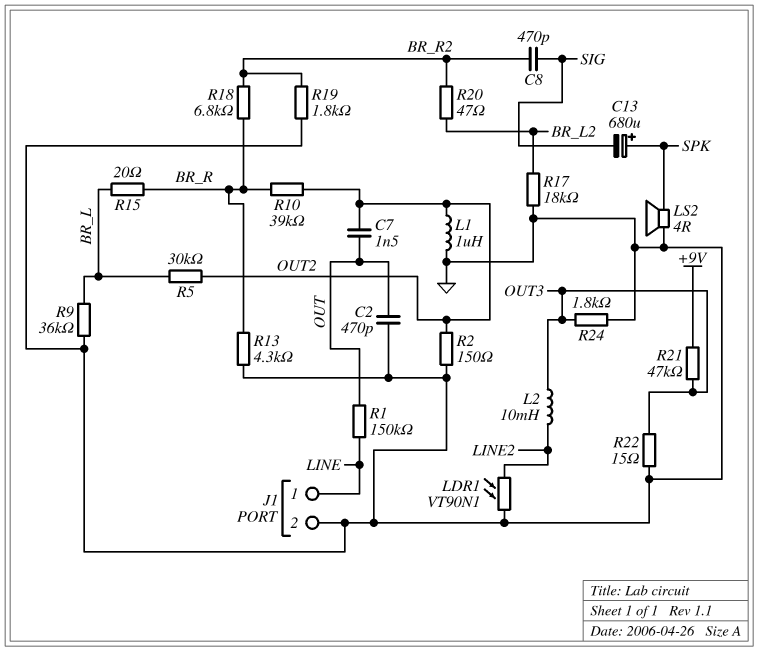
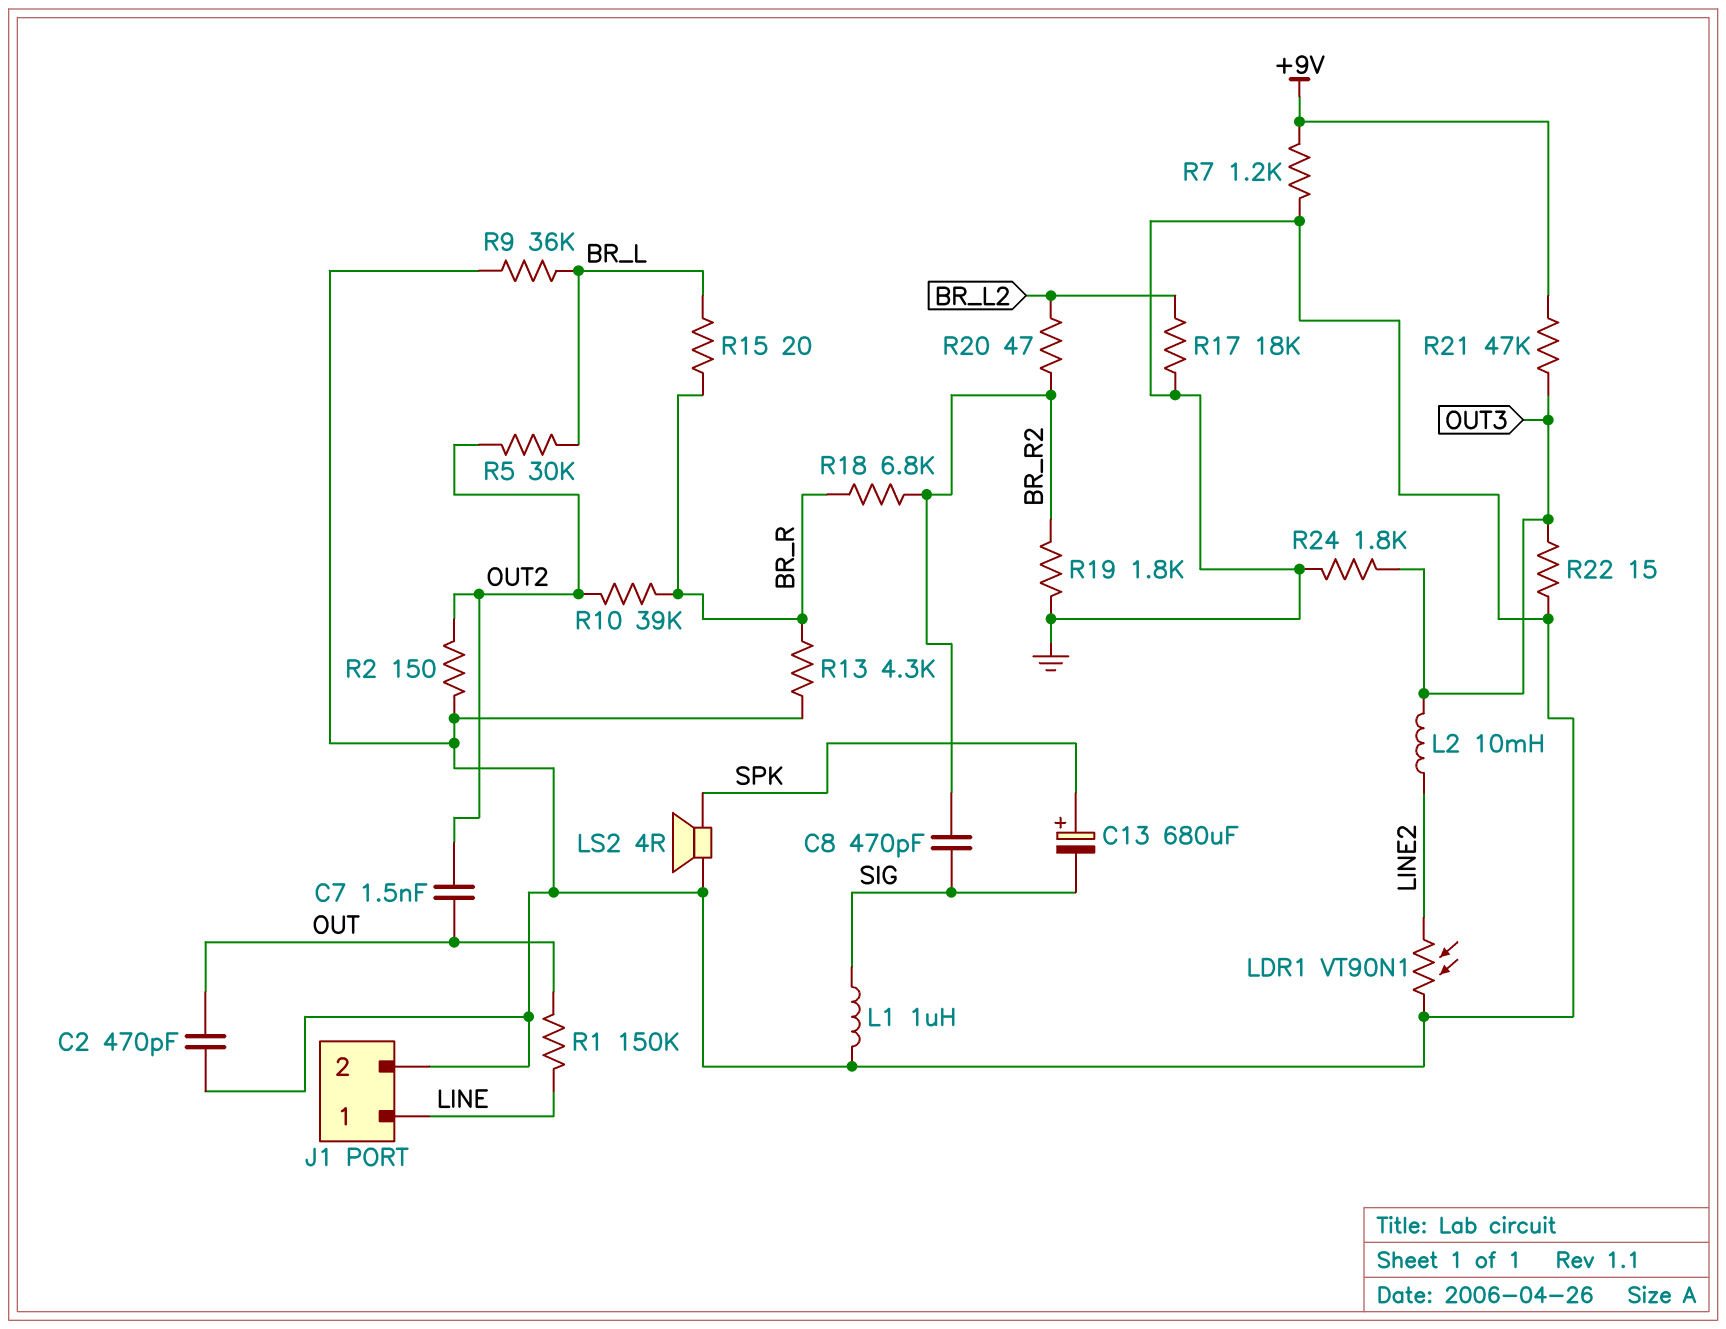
L1: 1uH (GND, OUT2) -> 1uH (GND, SIG)
R7: none -> 1.2k (+9V, GND)

